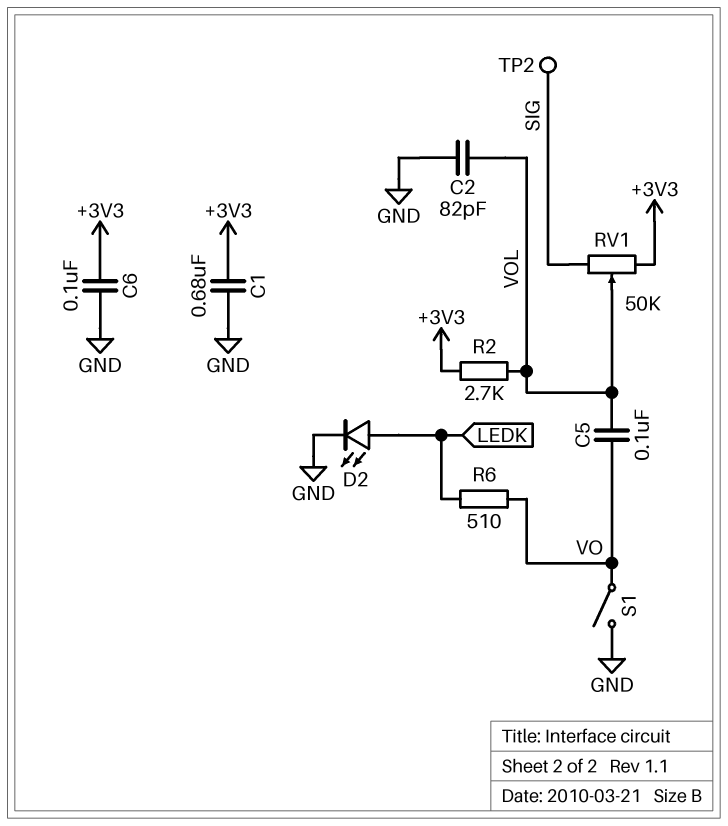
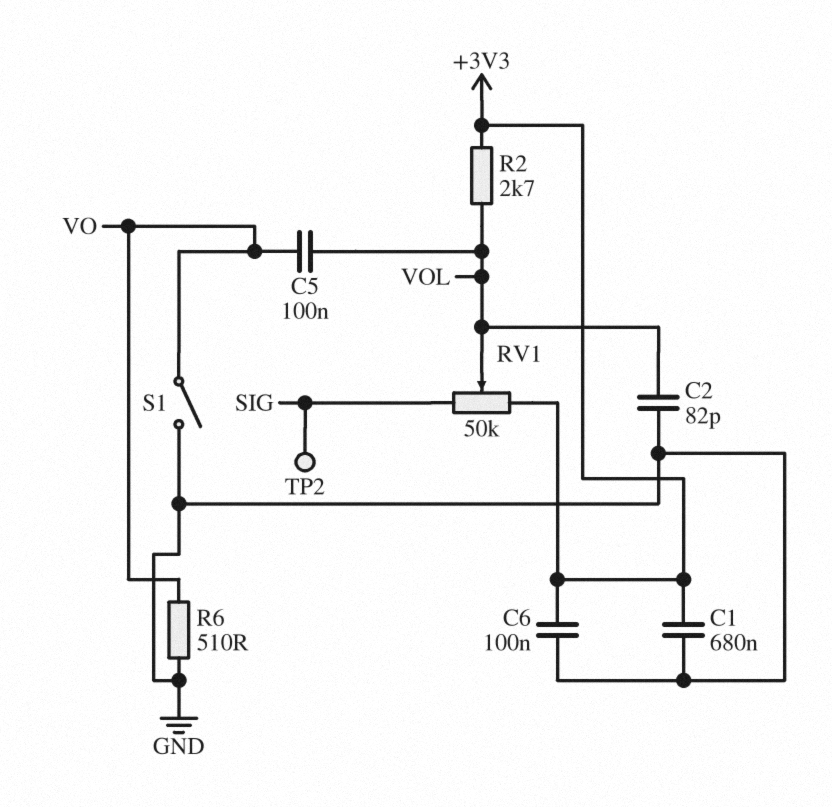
D2: LED (A LEDK, K GND) -> none
R6: 510 (LEDK, VO) -> 510 (GND, VO)

